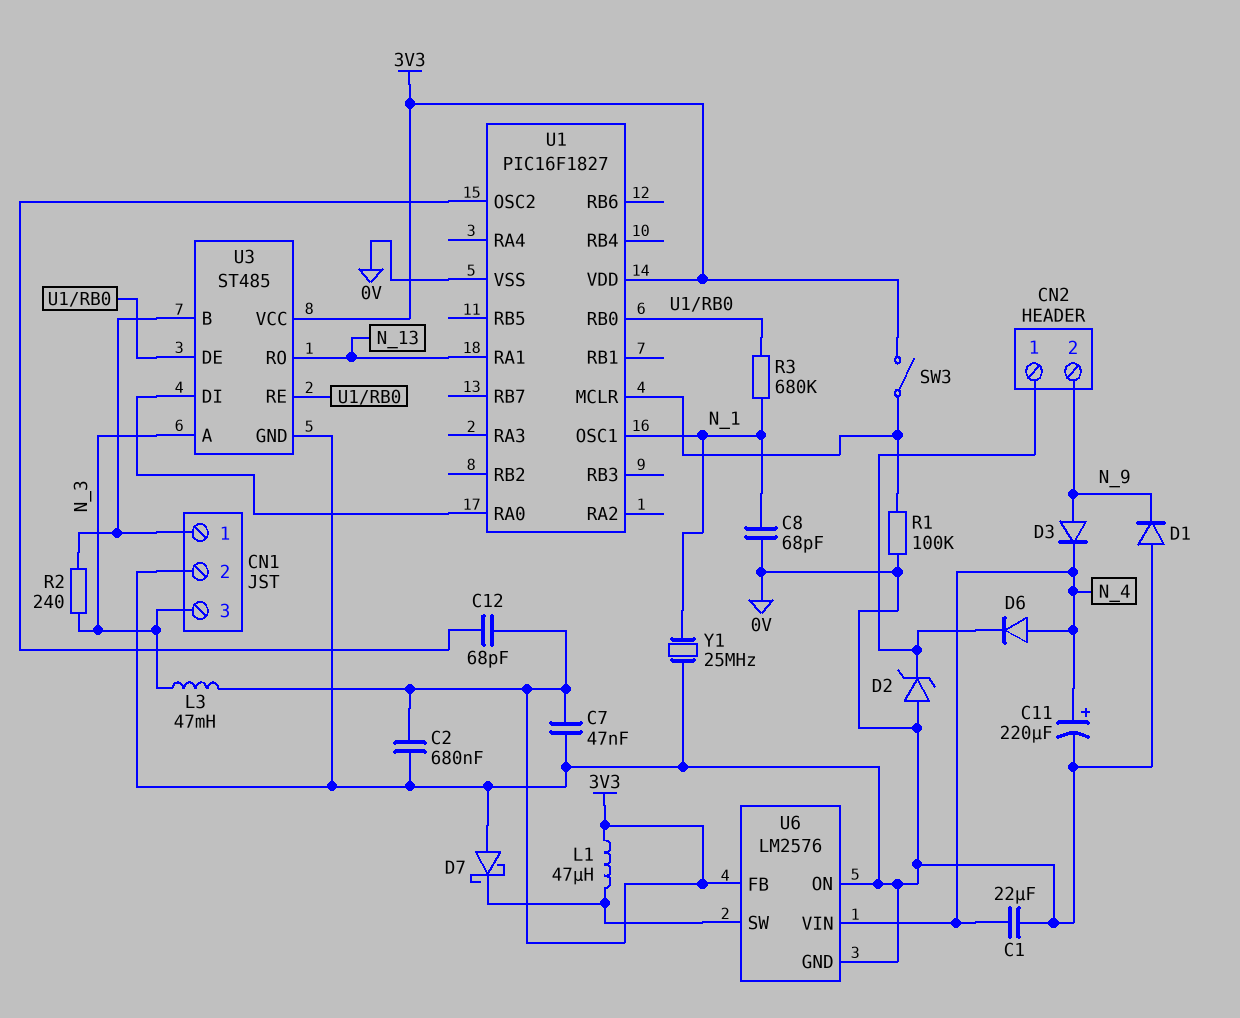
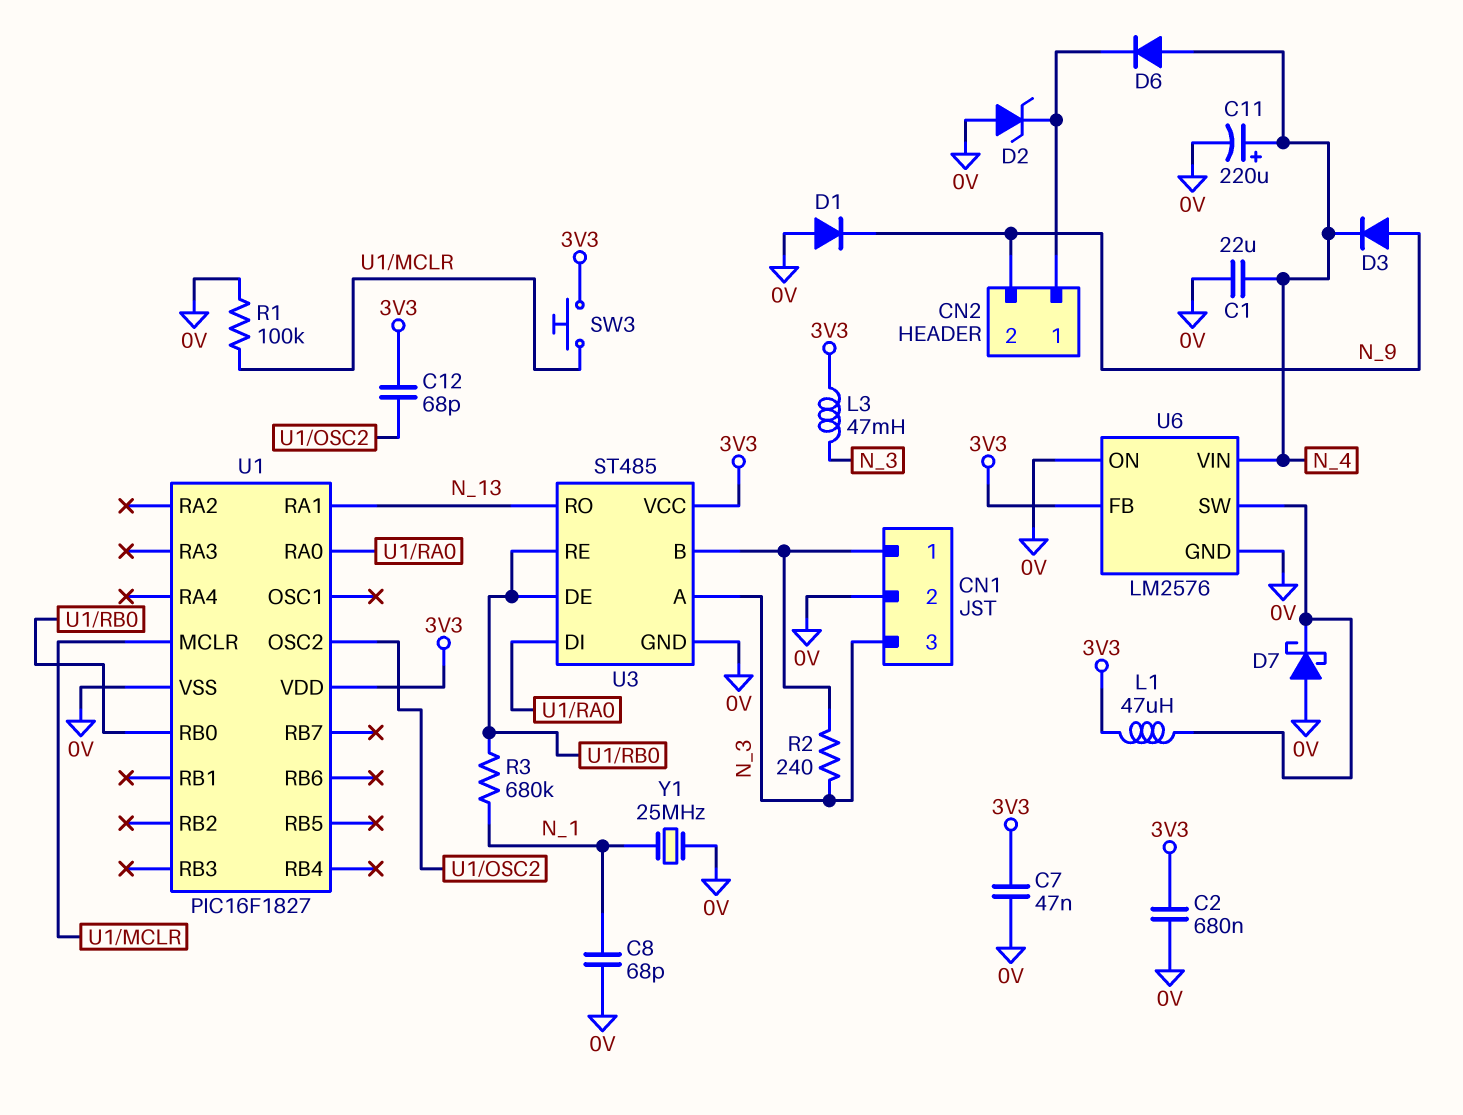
SW3: switch (3V3, U1/MCLR) -> button (3V3, U1/MCLR)
U1 pin OSC1: N_1 -> none

